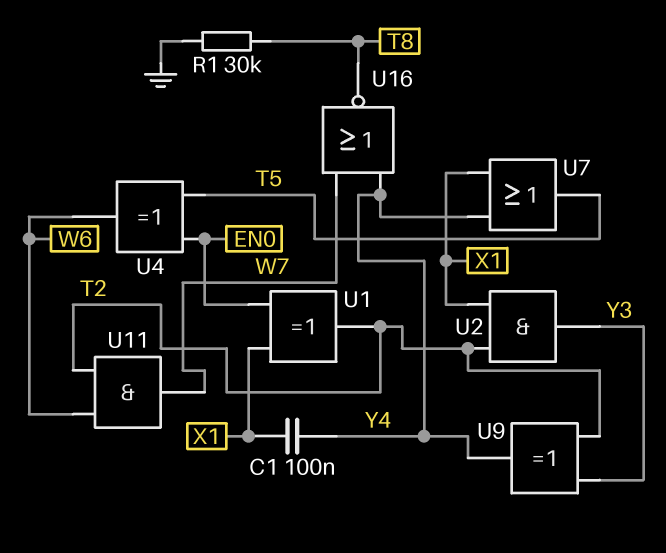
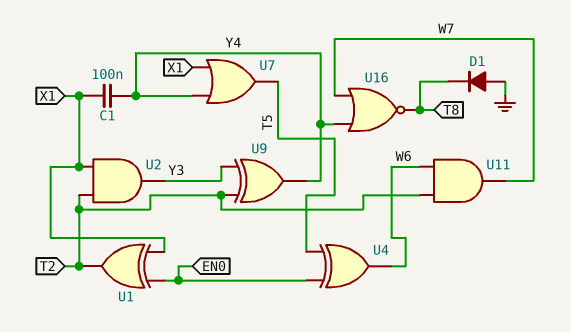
D1: none -> diode (A GND, K T8)
R1: 30k (GND, T8) -> none

